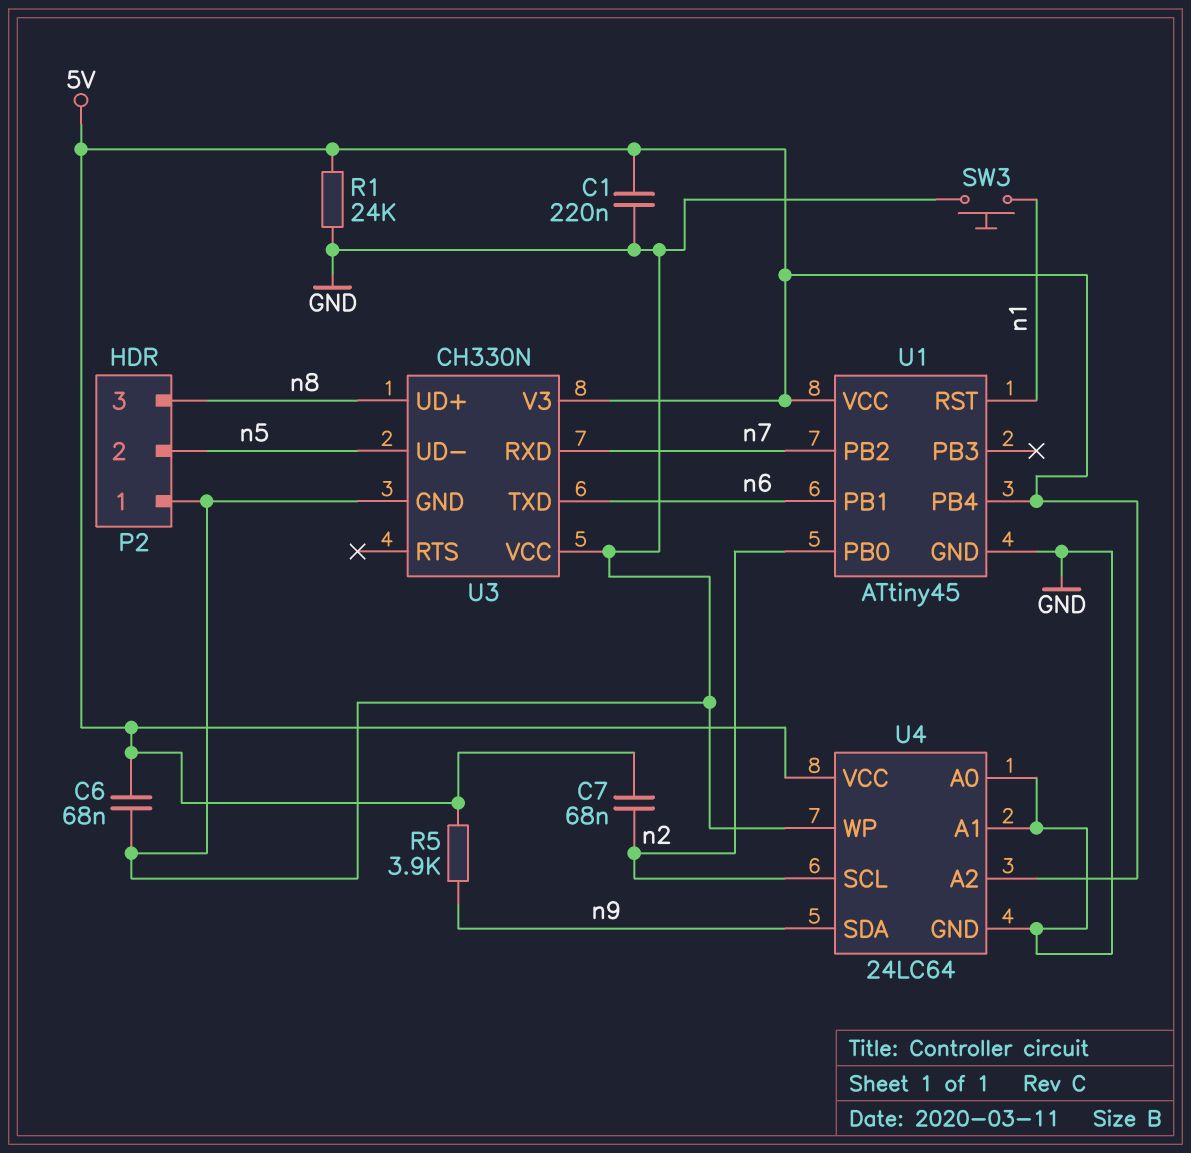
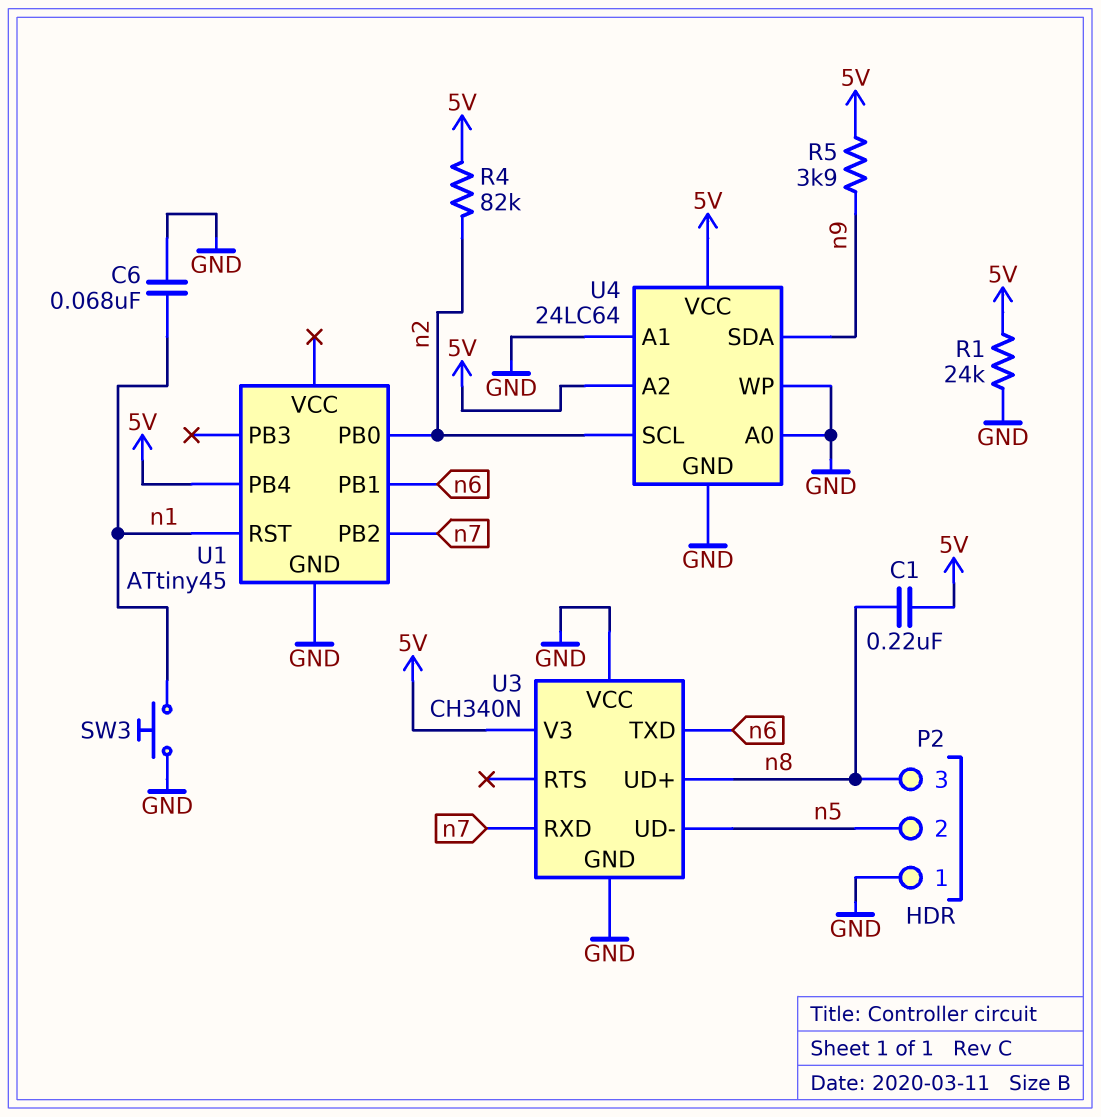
C1: 220nF (5V, GND) -> 220nF (5V, n8)
C6: 68nF (5V, GND) -> 68nF (GND, n1)
C7: 68nF (5V, n2) -> none
R4: none -> 82k (5V, n2)
U1 pin VCC: 5V -> none
U3: CH330N -> CH340N

